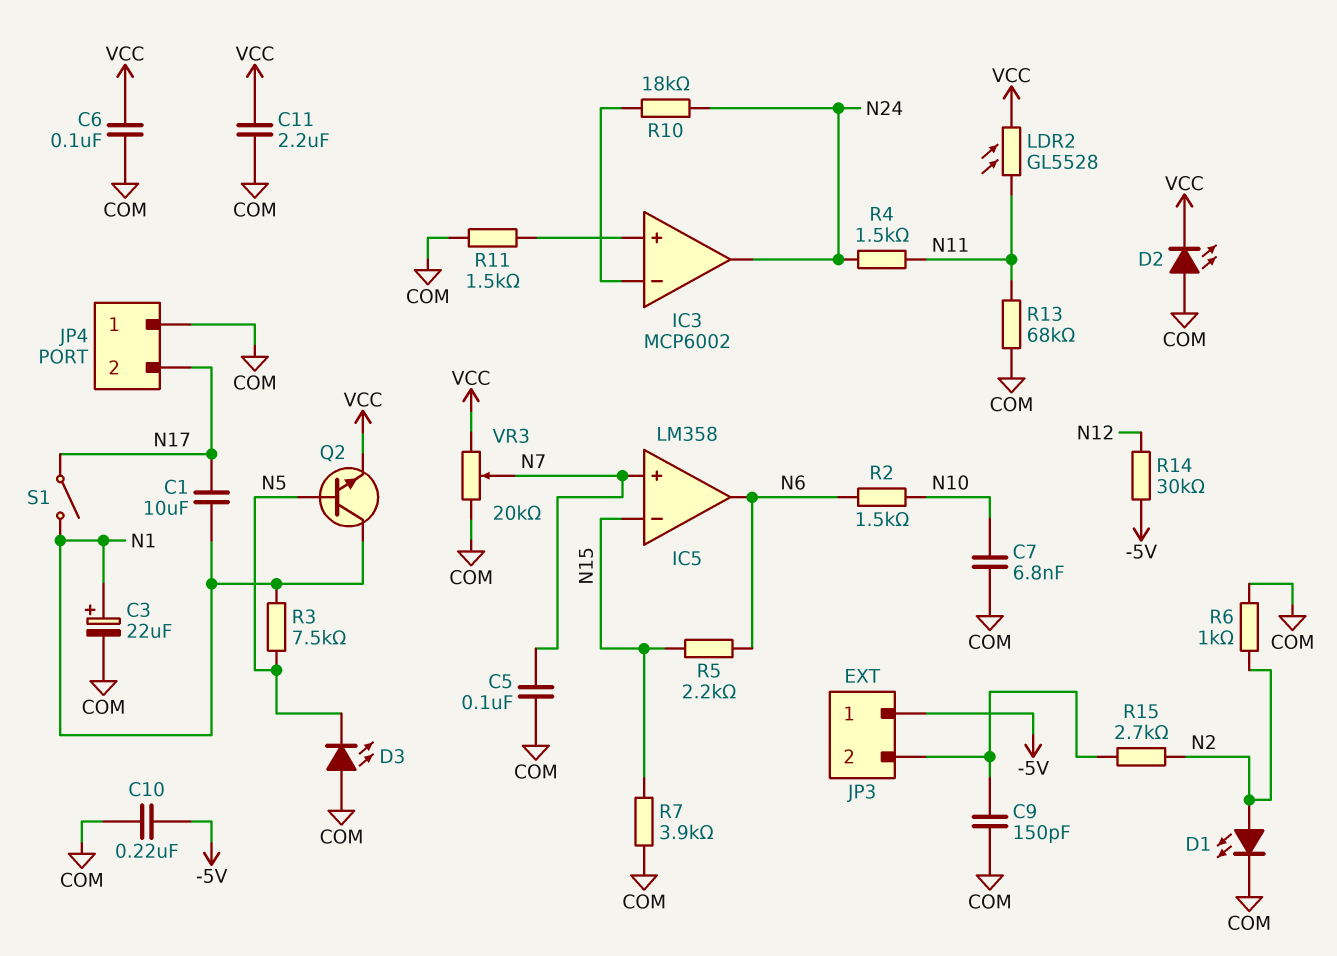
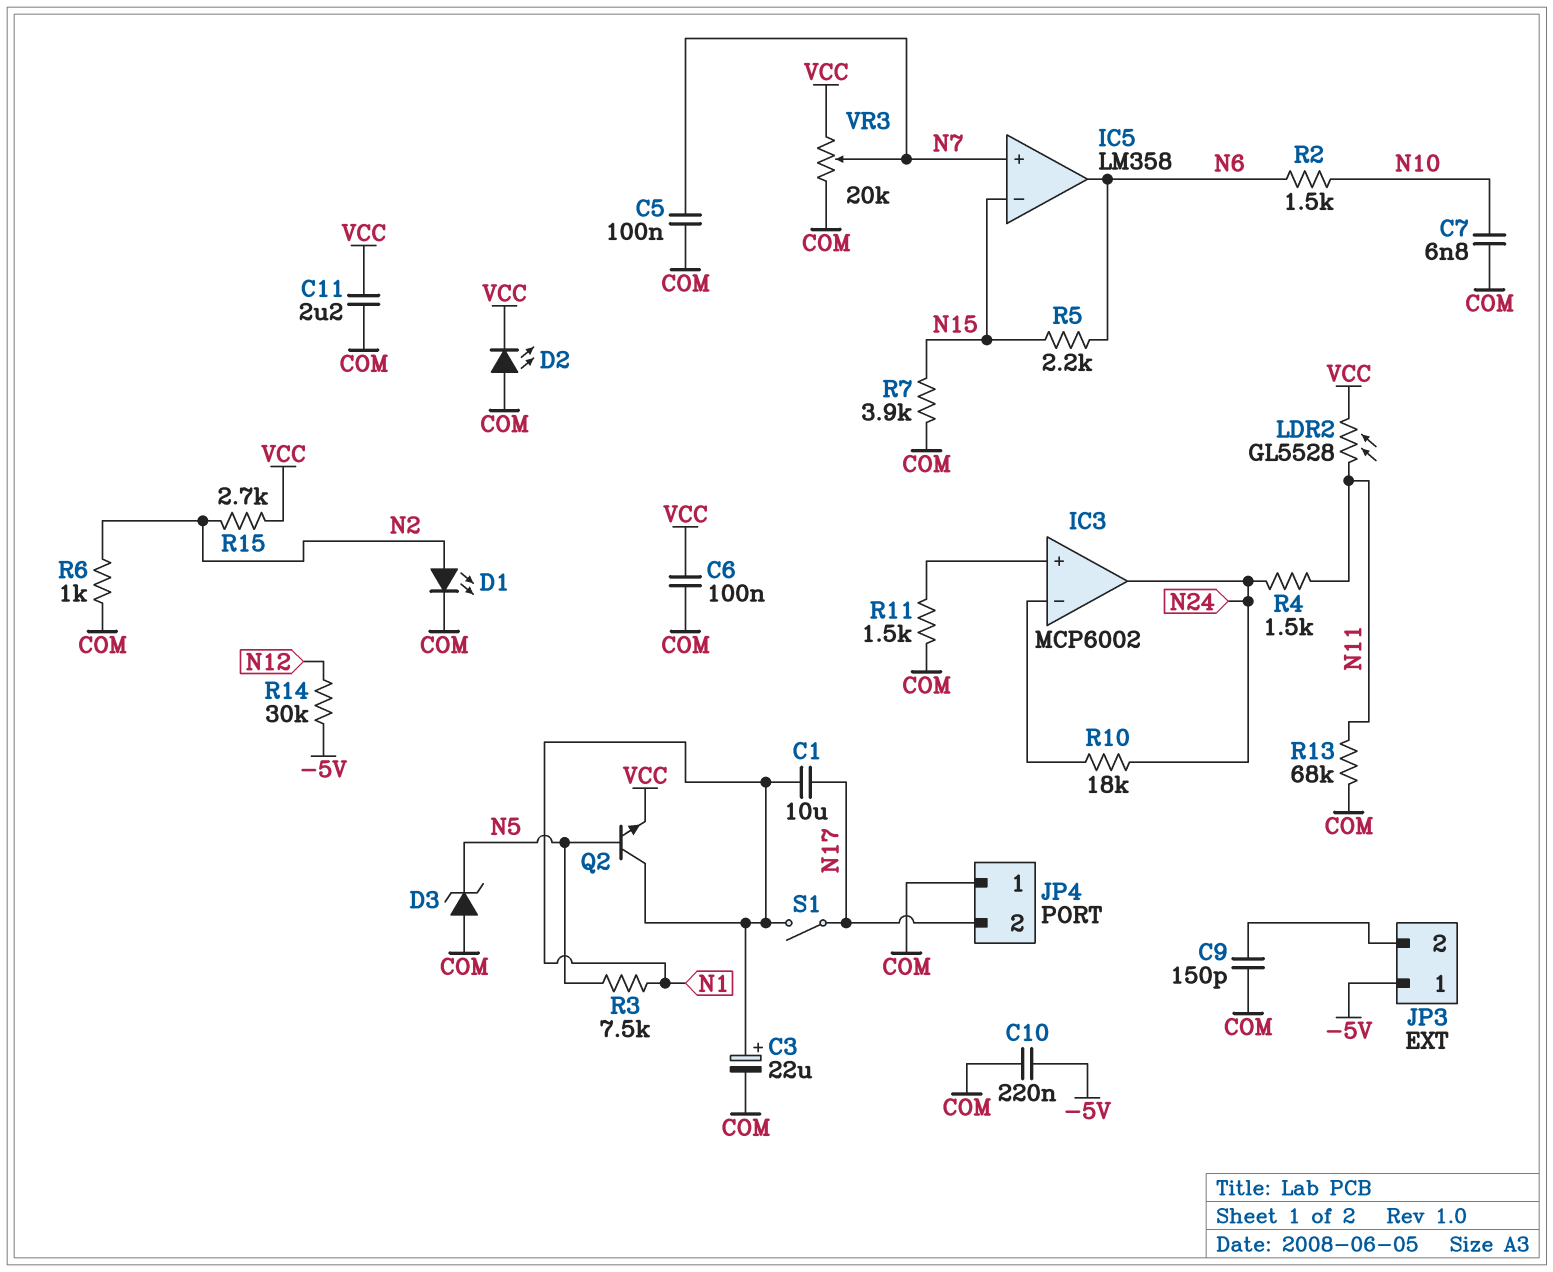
D3: LED (A COM, K N5) -> zener (A COM, K N5)
R15: 2.7k (JP3/2, N2) -> 2.7k (N2, VCC)

